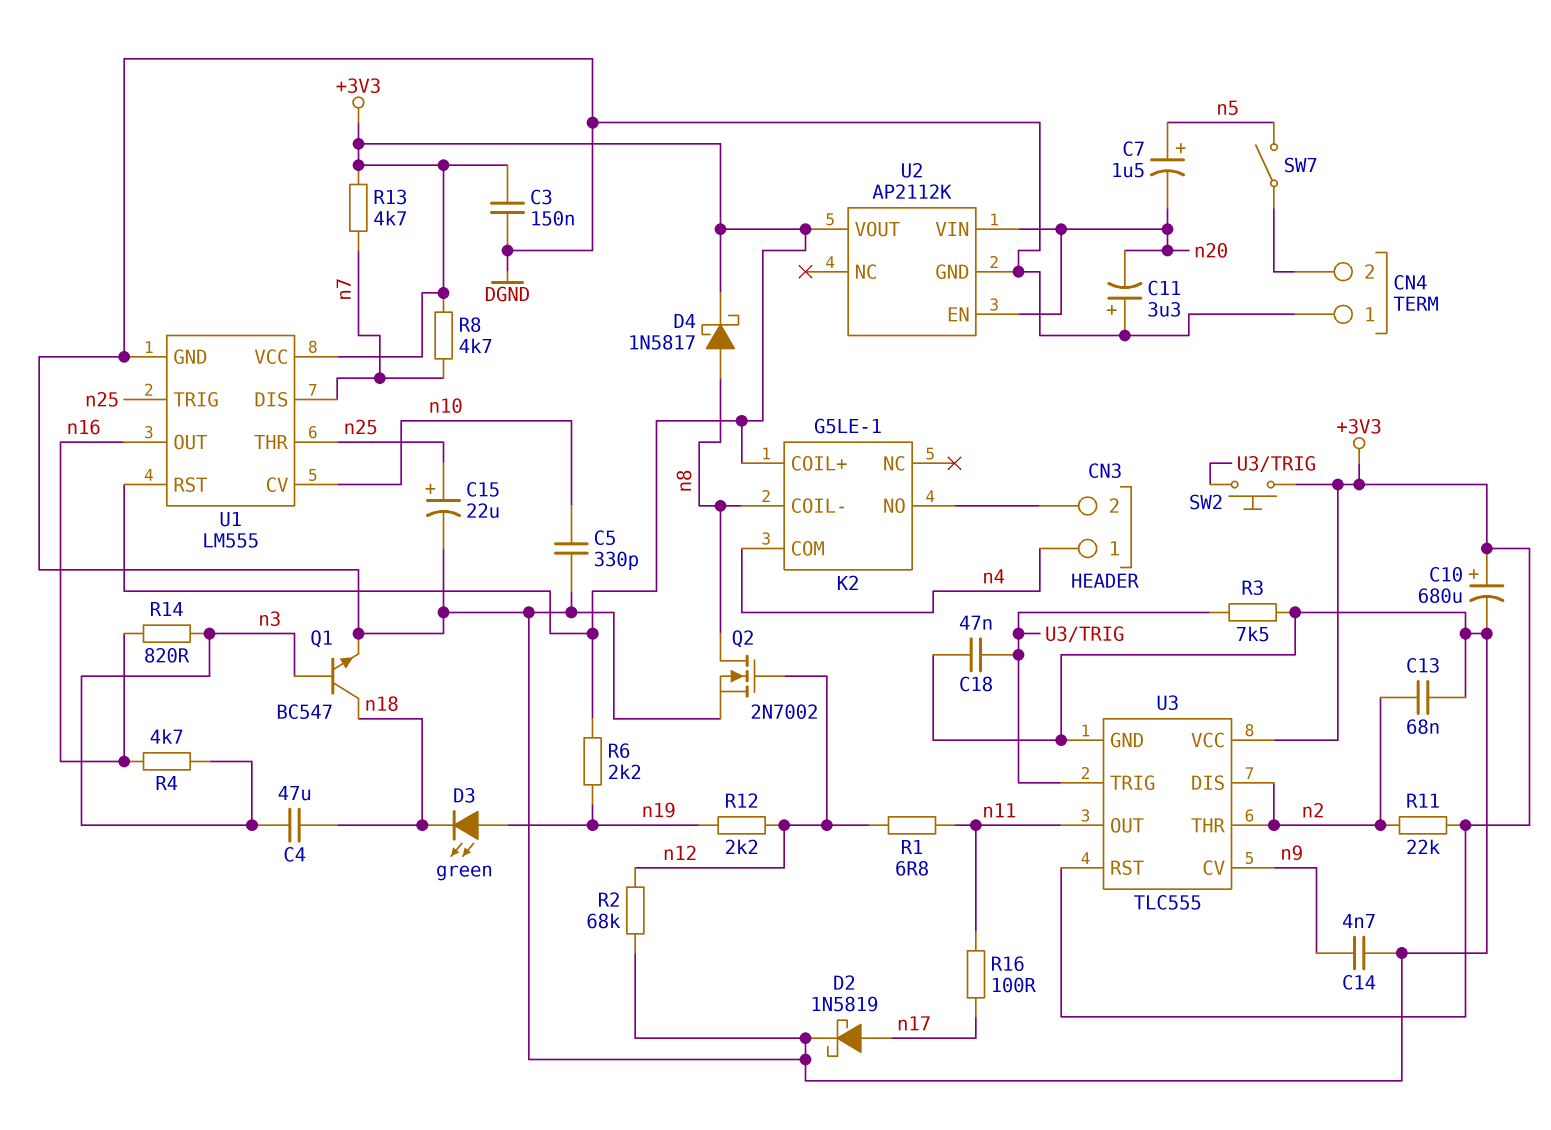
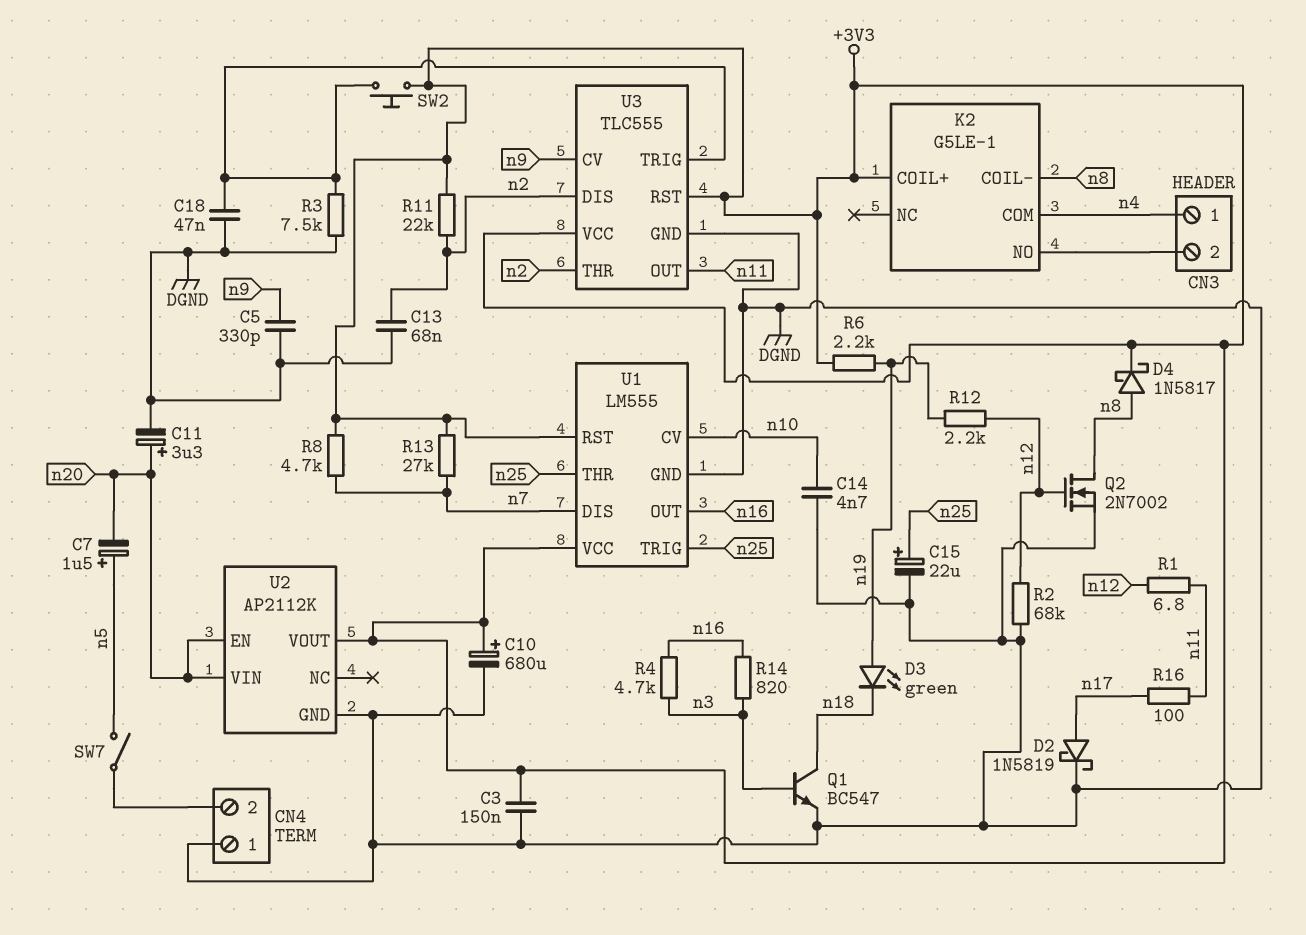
C4: 47uF (n3, n18) -> none
C5: 330pF (DGND, n10) -> 330pF (DGND, n9)
C11: 3.3uF (plus DGND, minus n20) -> 3.3uF (plus n20, minus DGND)
C14: 4.7nF (DGND, n9) -> 4.7nF (DGND, n10)
R13: 4.7k (+3V3, n7) -> 27k (+3V3, n7)

